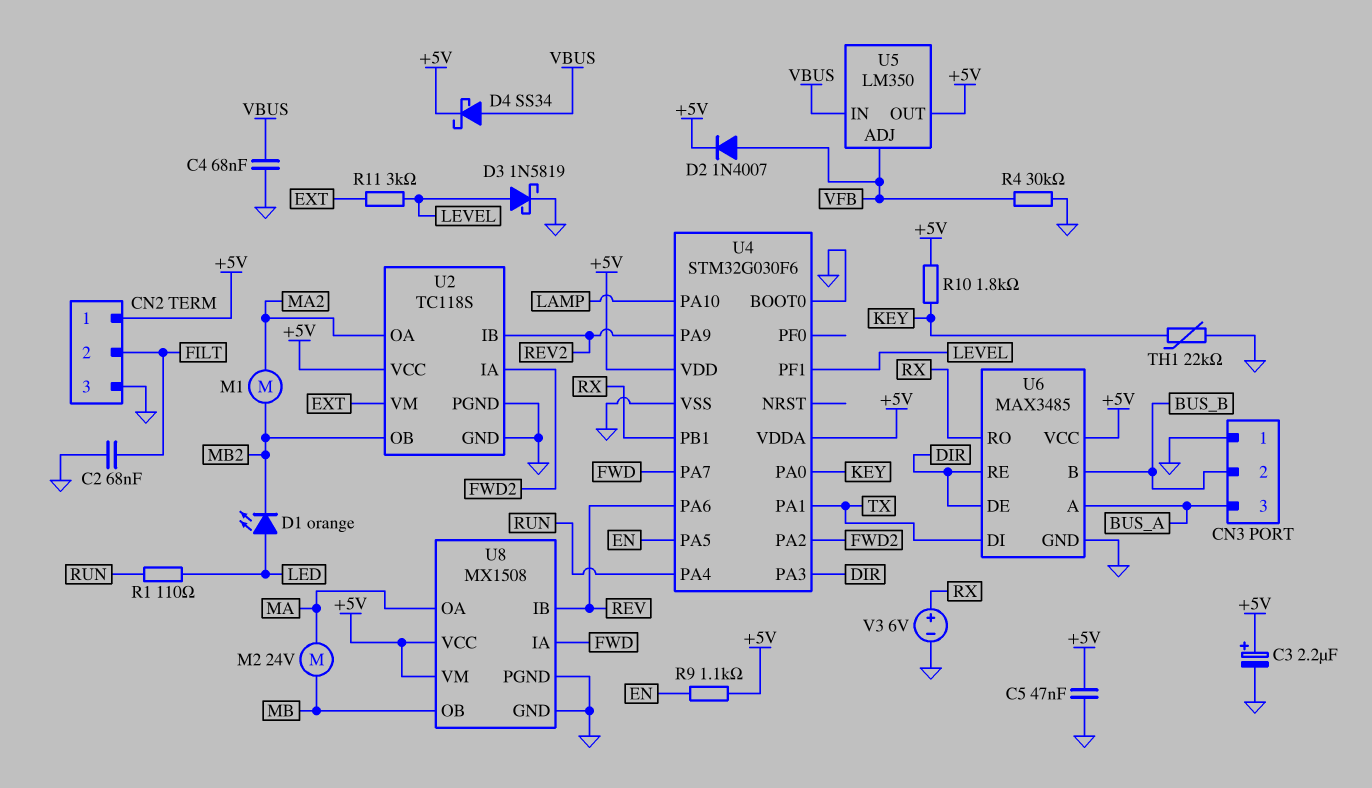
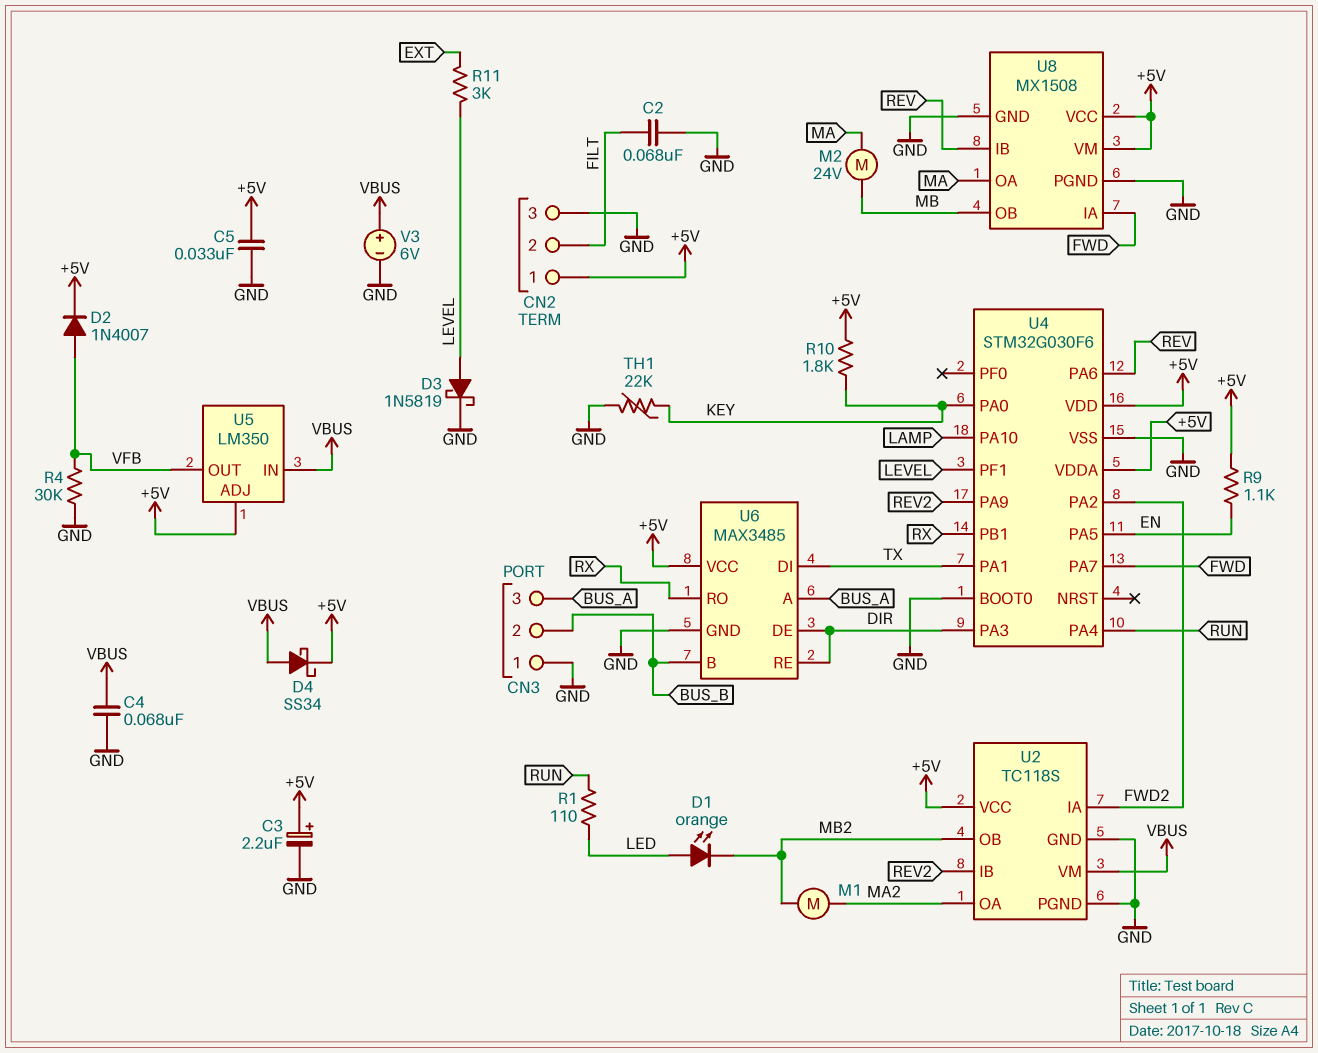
C5: 47nF (+5V, GND) -> 33nF (+5V, GND)
U2 pin VM: EXT -> VBUS
U5 pin ADJ: VFB -> +5V
U5 pin OUT: +5V -> VFB
V3: 6V (plus RX, minus GND) -> 6V (plus VBUS, minus GND)

